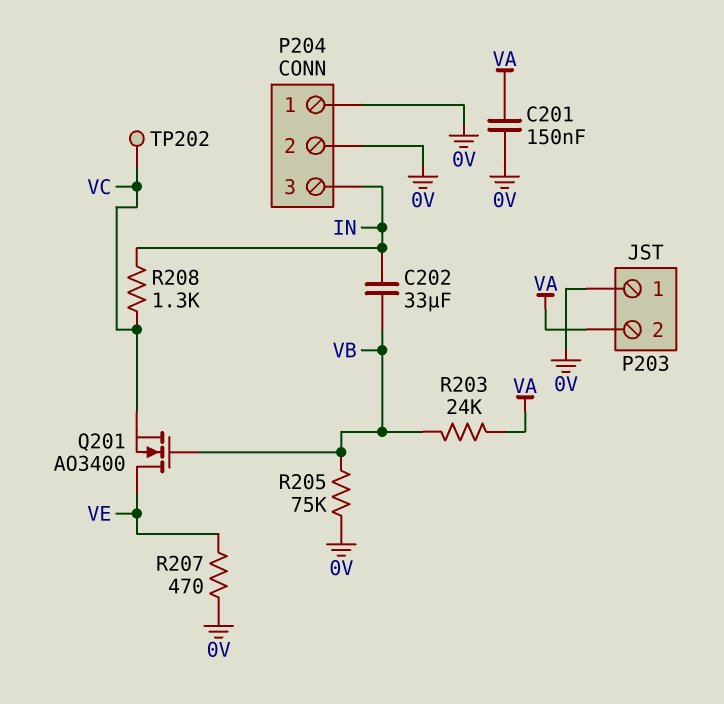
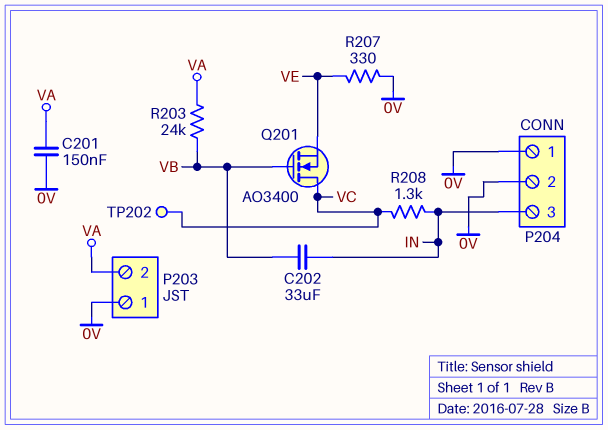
Q201: NMOS AO3400 (G VB, D VE, S VC) -> NMOS AO3400 (G VB, D VC, S VE)
R205: 75k (0V, VB) -> none
R207: 470 (0V, VE) -> 330 (0V, VE)

